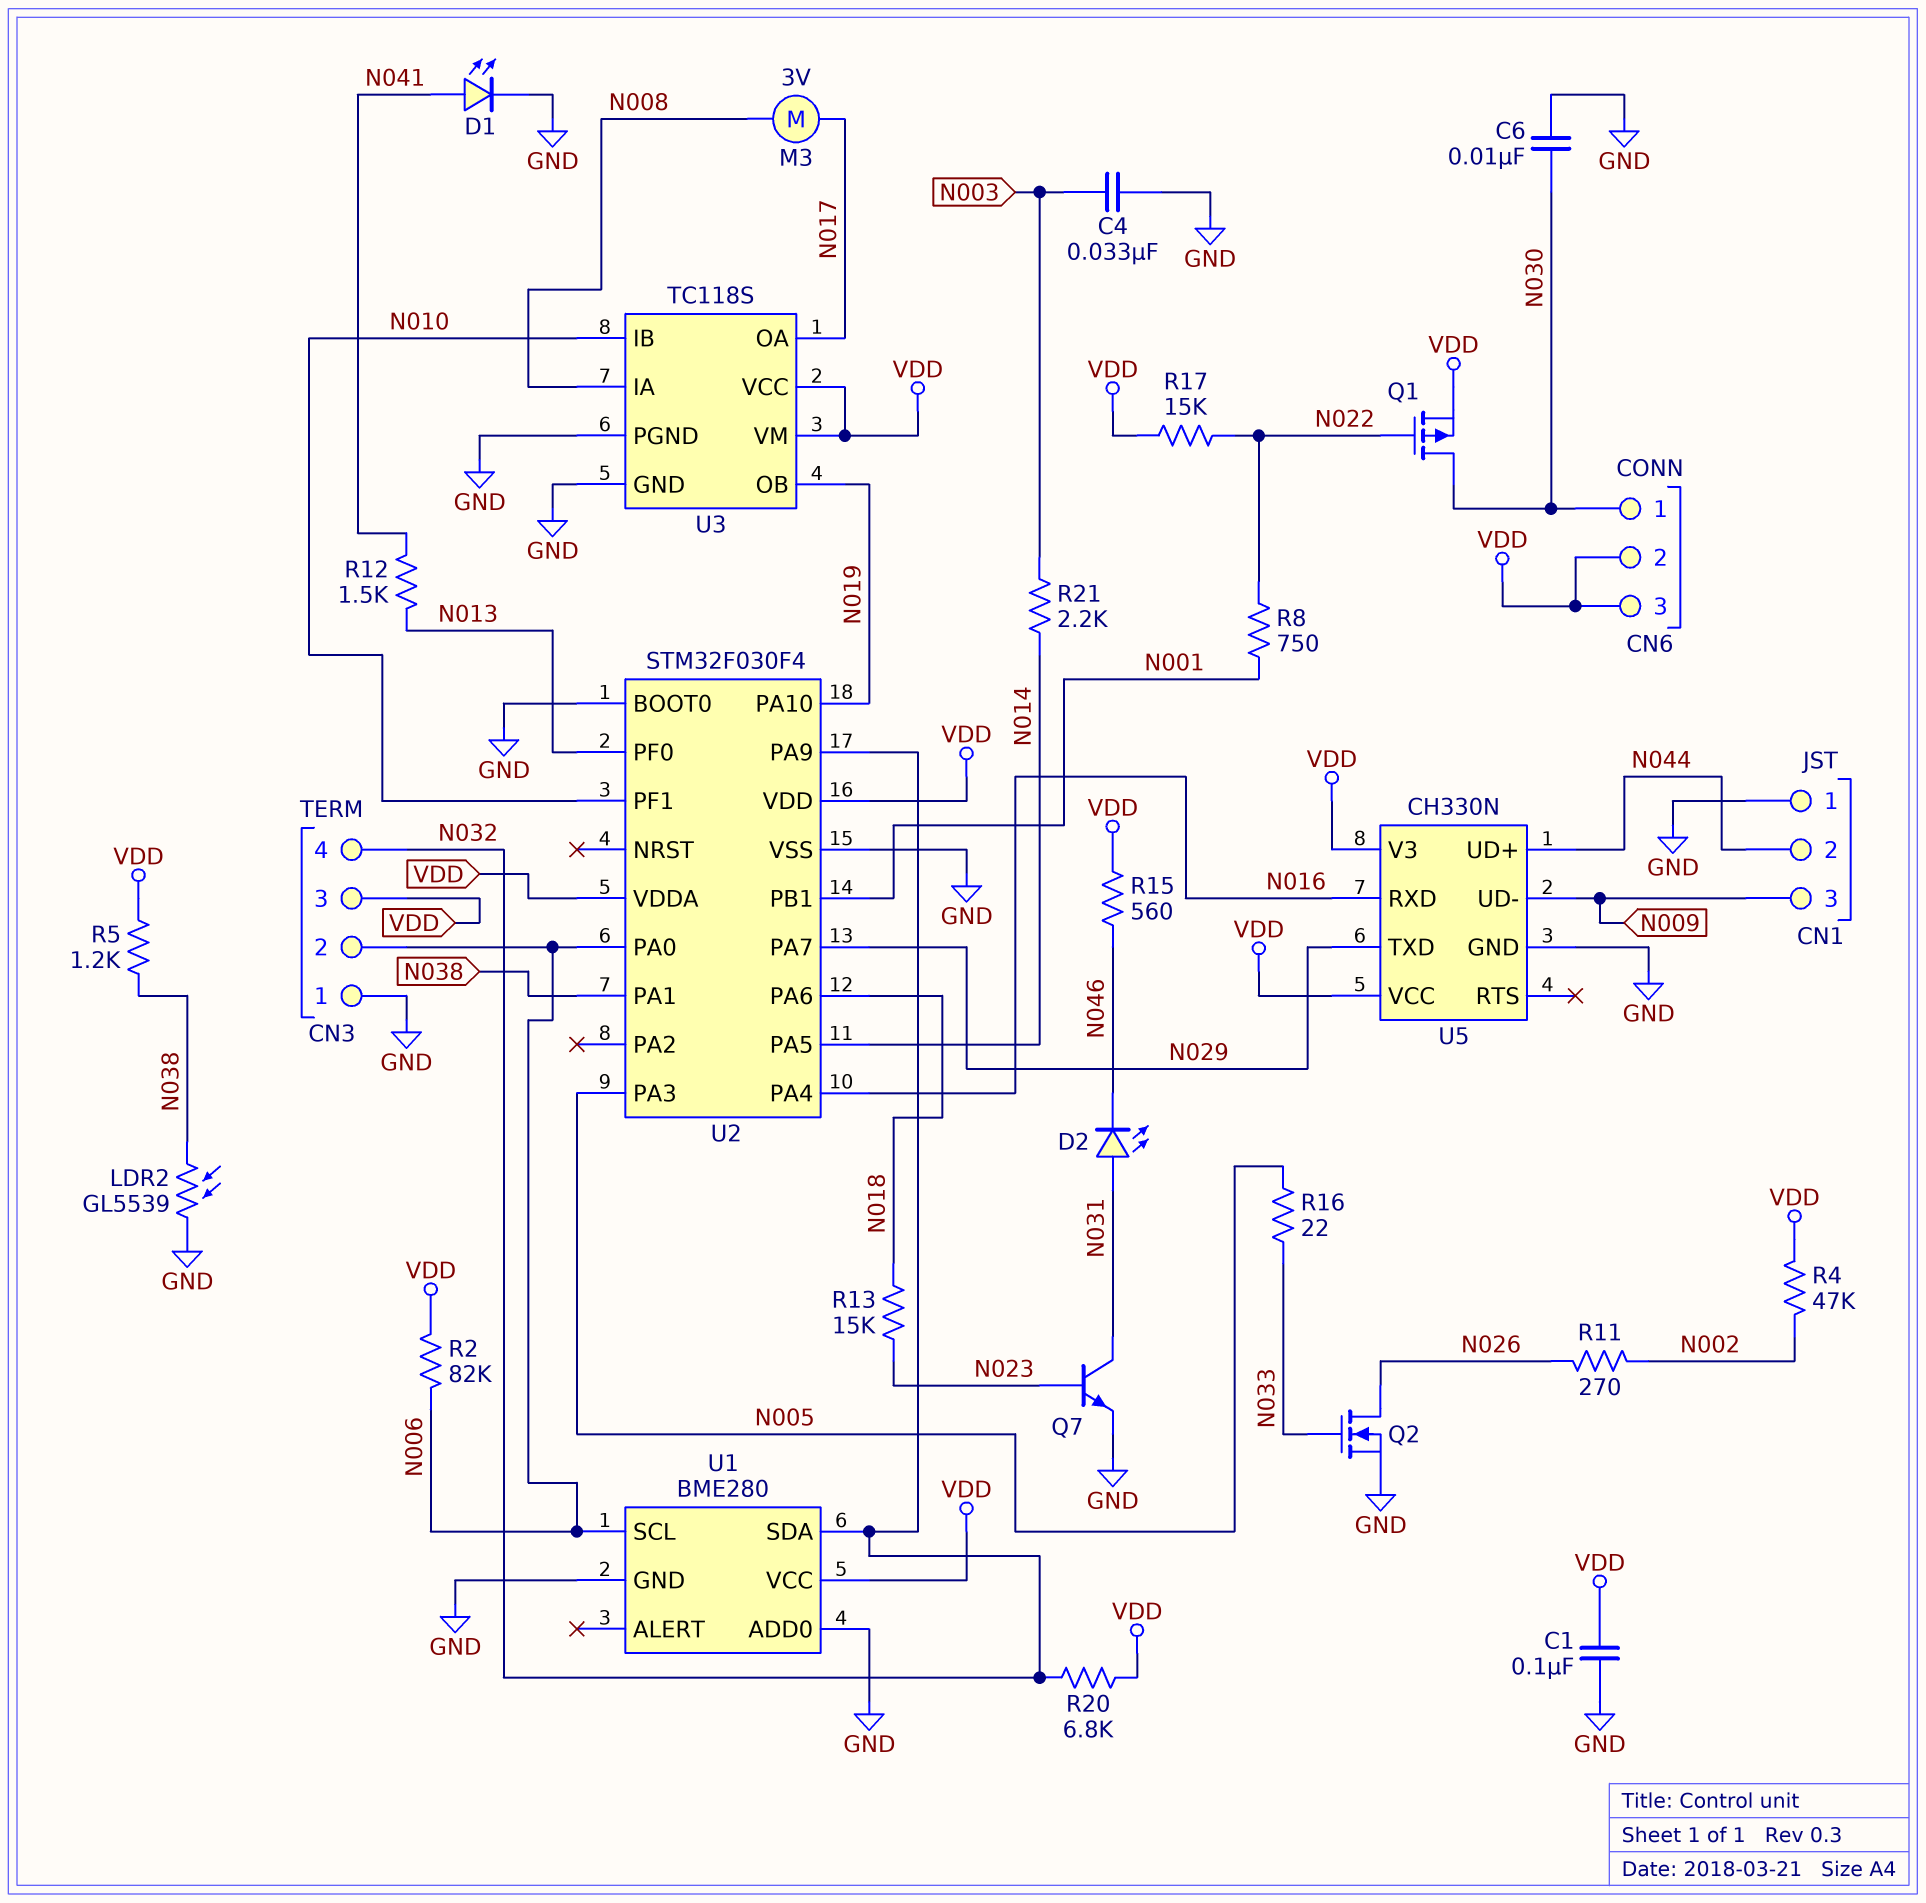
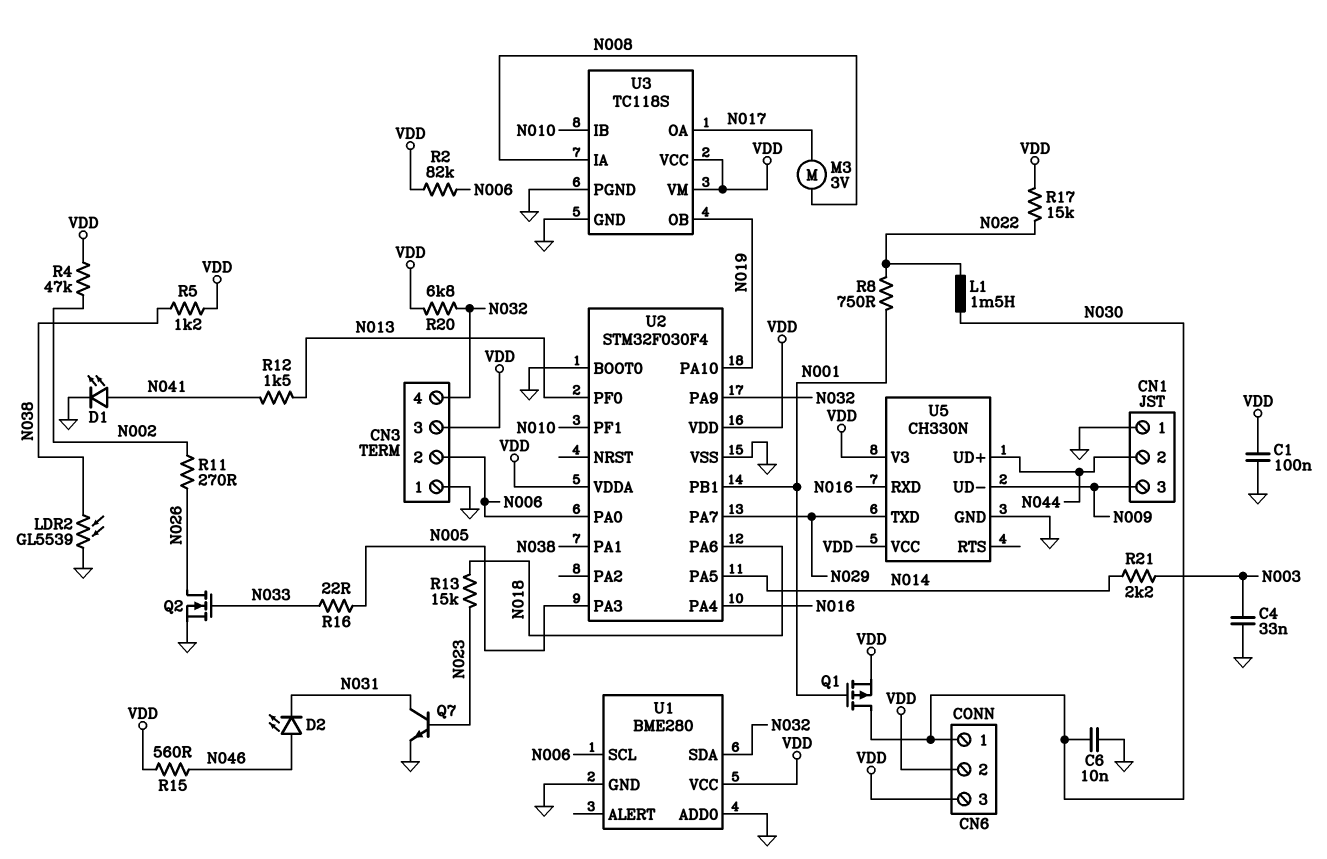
D2: LED (A N031, K N046) -> LED (A N046, K N031)
L1: none -> 1.5mH (N022, N030)
Q1: PMOS (G N022, D N030, S VDD) -> PMOS (G N001, D N030, S VDD)

